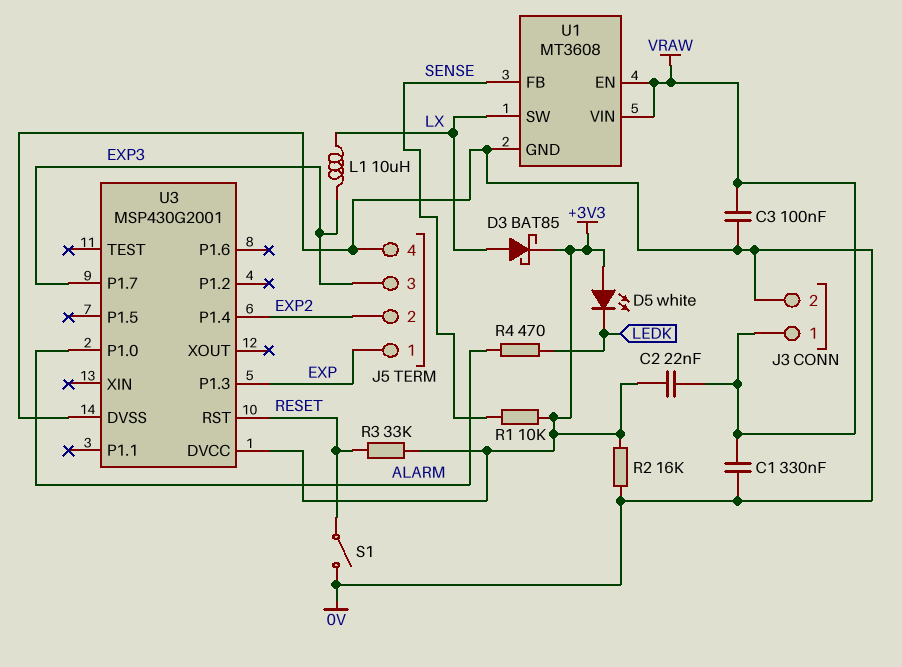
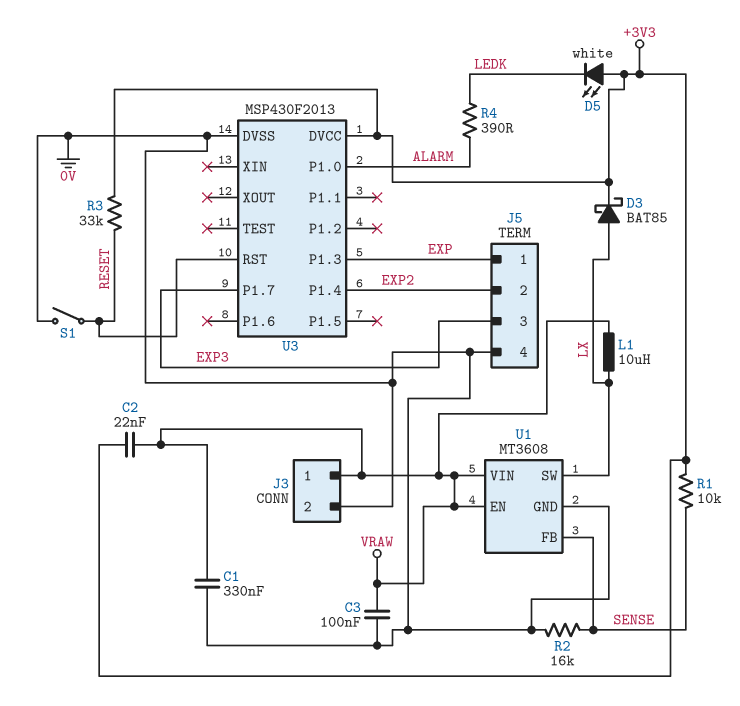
L1: 10uH (EXP3, LX) -> 10uH (LX, VRAW)
R2: 16k (+3V3, 0V) -> 16k (0V, SENSE)
R4: 470 (ALARM, LEDK) -> 390 (ALARM, LEDK)
U3: MSP430G2001 -> MSP430F2013

